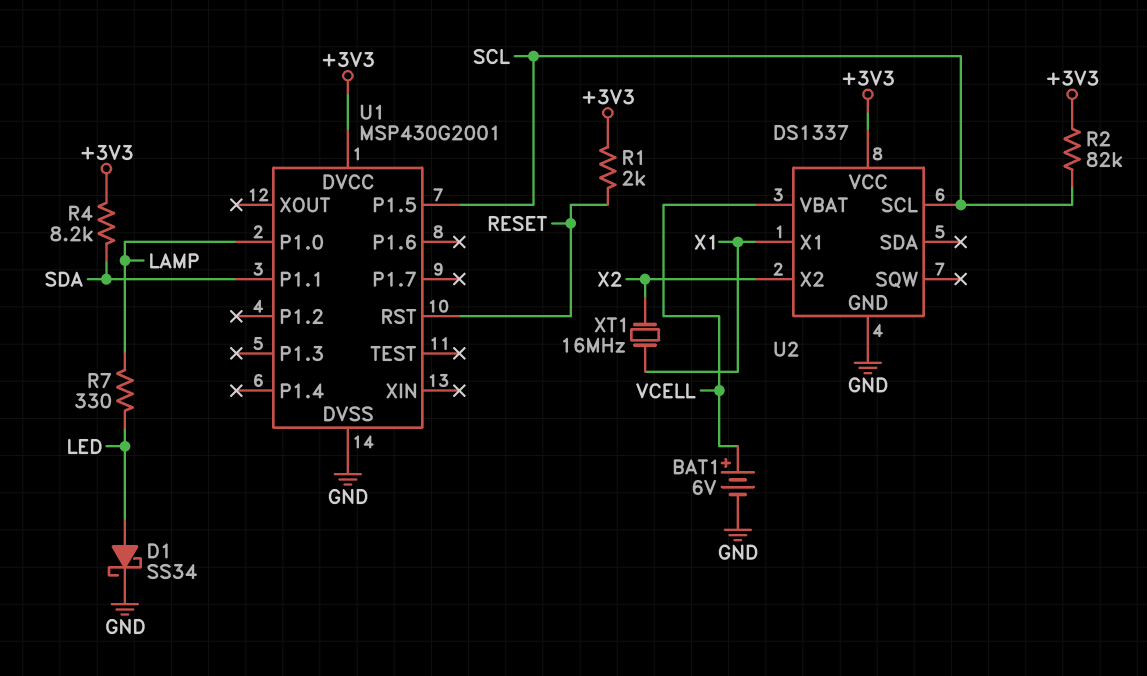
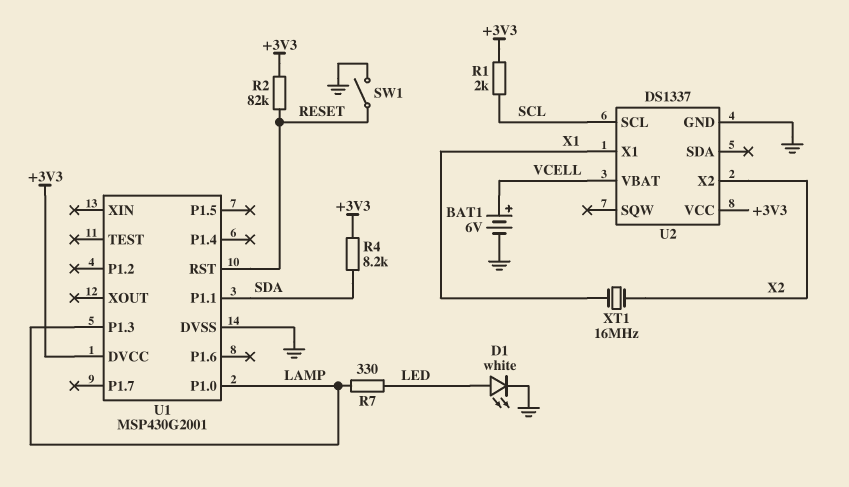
D1: schottky SS34 (A LED, K GND) -> LED white (A LED, K GND)
R1: 2k (+3V3, RESET) -> 2k (+3V3, SCL)
R2: 82k (+3V3, SCL) -> 82k (+3V3, RESET)
SW1: none -> switch (GND, RESET)
U1 pin P1.3: none -> LAMP
U1 pin P1.5: SCL -> none

